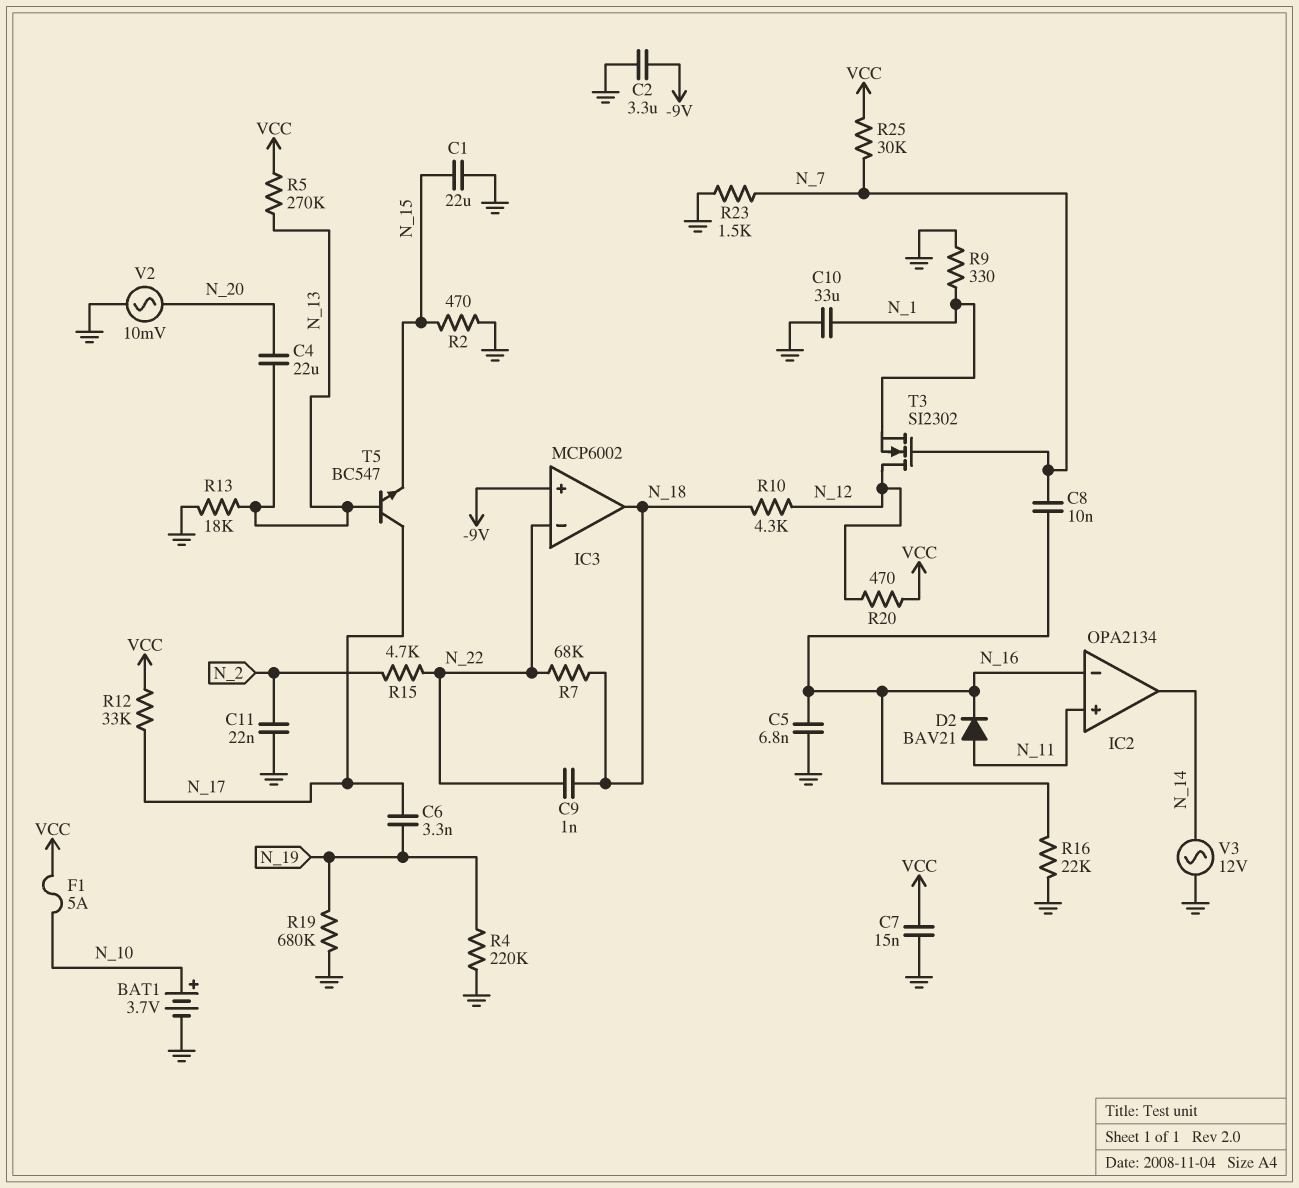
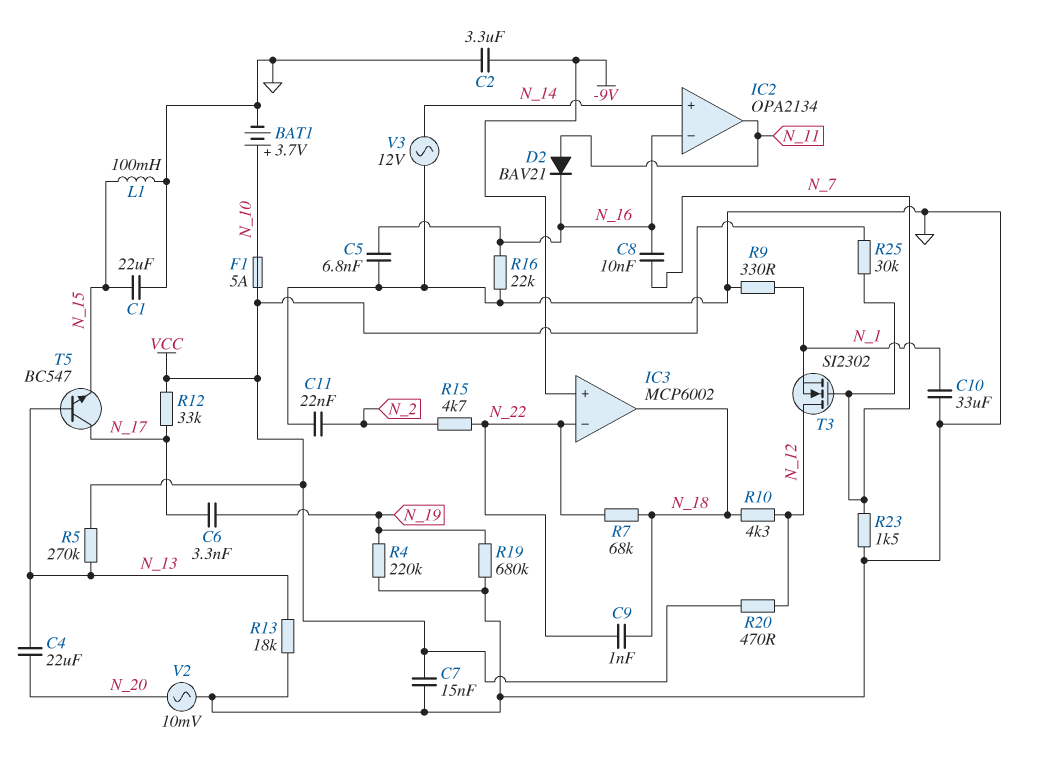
IC2 pin in+: N_11 -> N_14
IC2 pin out: N_14 -> N_11
L1: none -> 100mH (GND, N_15)
R2: 470 (GND, N_15) -> none

